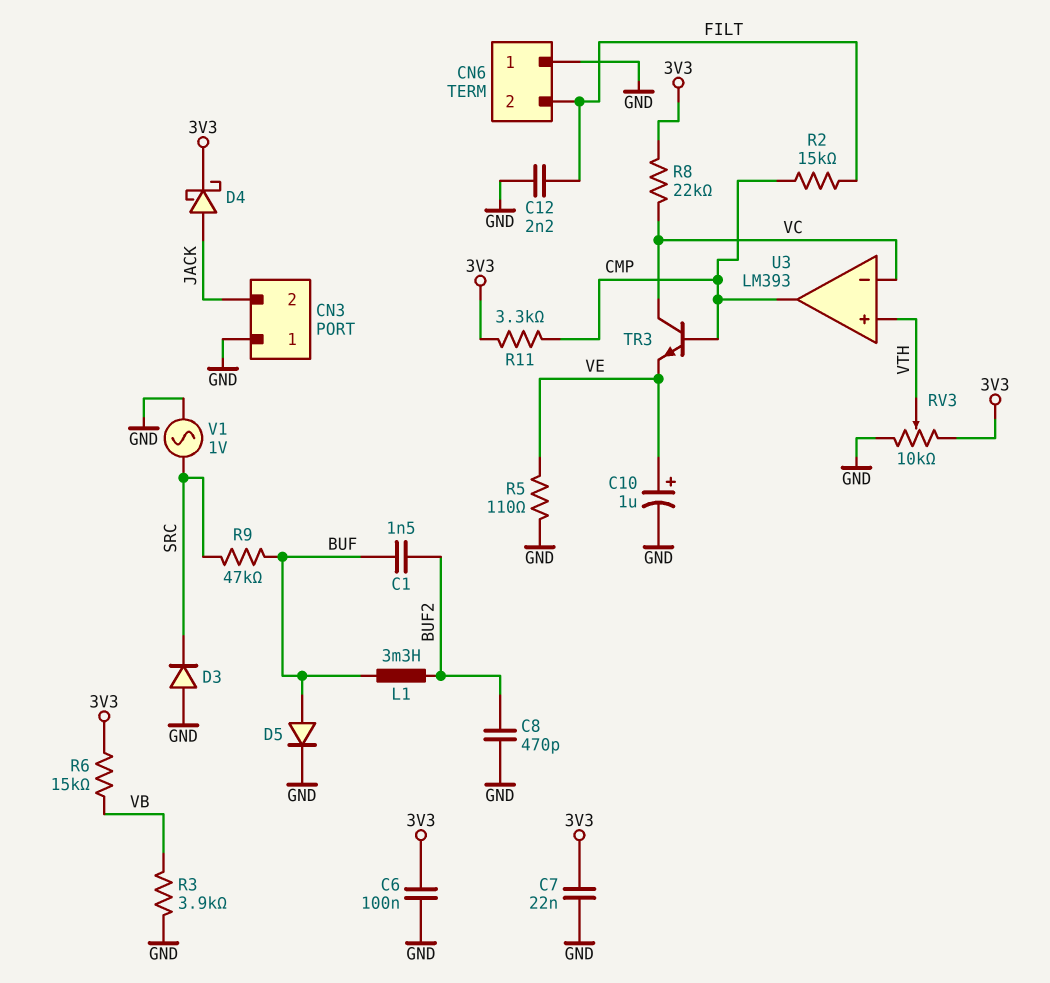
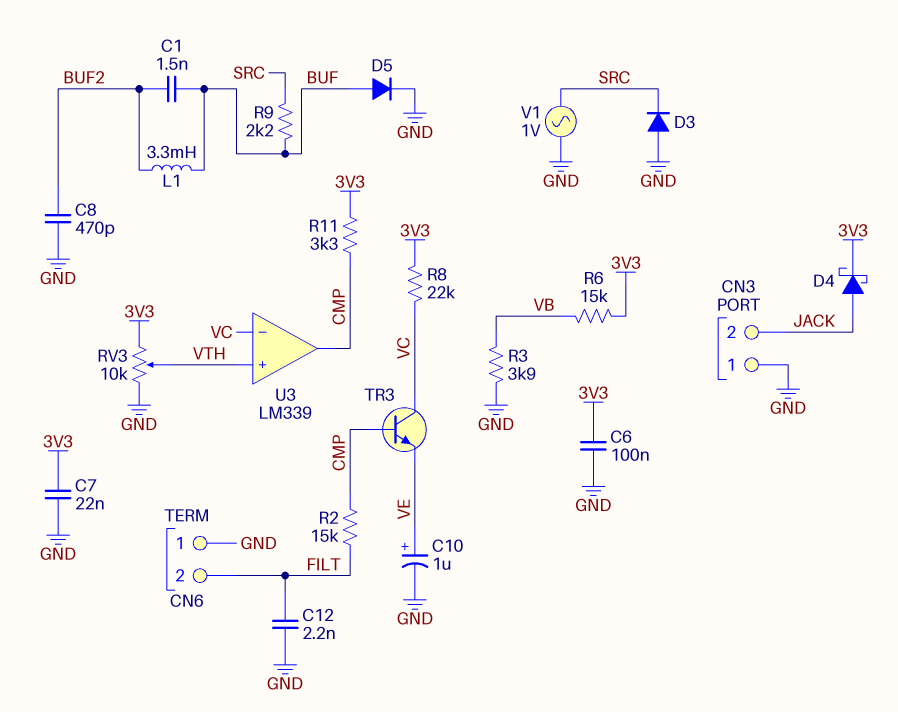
R5: 110 (GND, VE) -> none
R9: 47k (BUF, SRC) -> 2.2k (BUF, SRC)
U3: LM393 -> LM339

